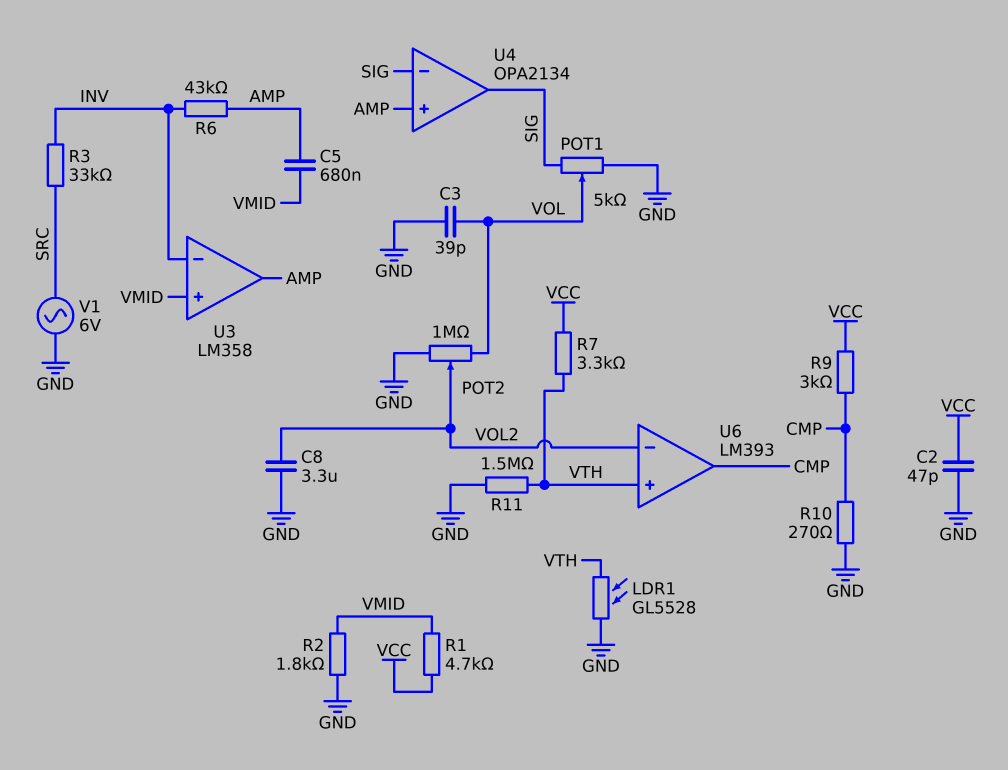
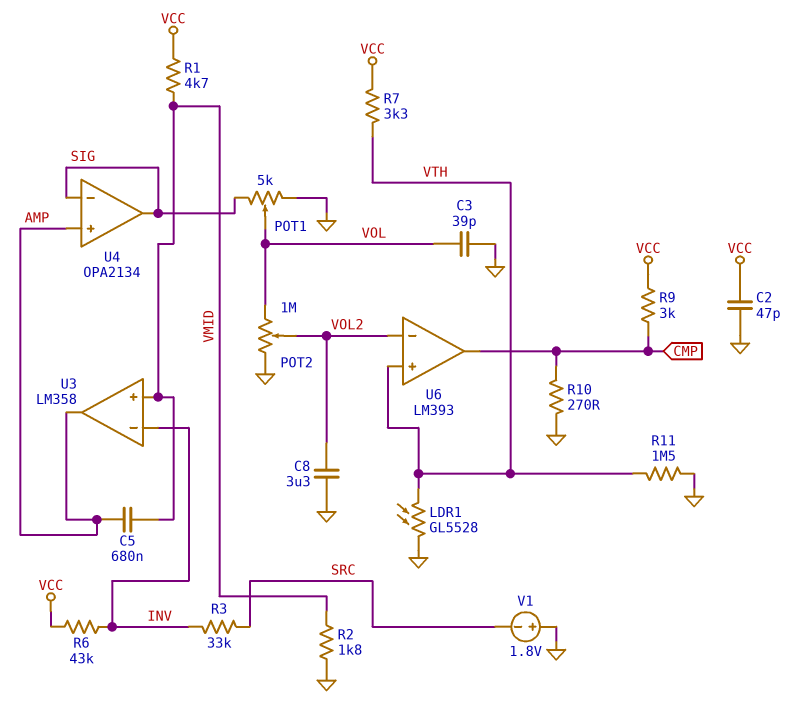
R6: 43k (AMP, INV) -> 43k (INV, VCC)
V1: AC 6V (GND, SRC) -> 1.8V (plus GND, minus SRC)

